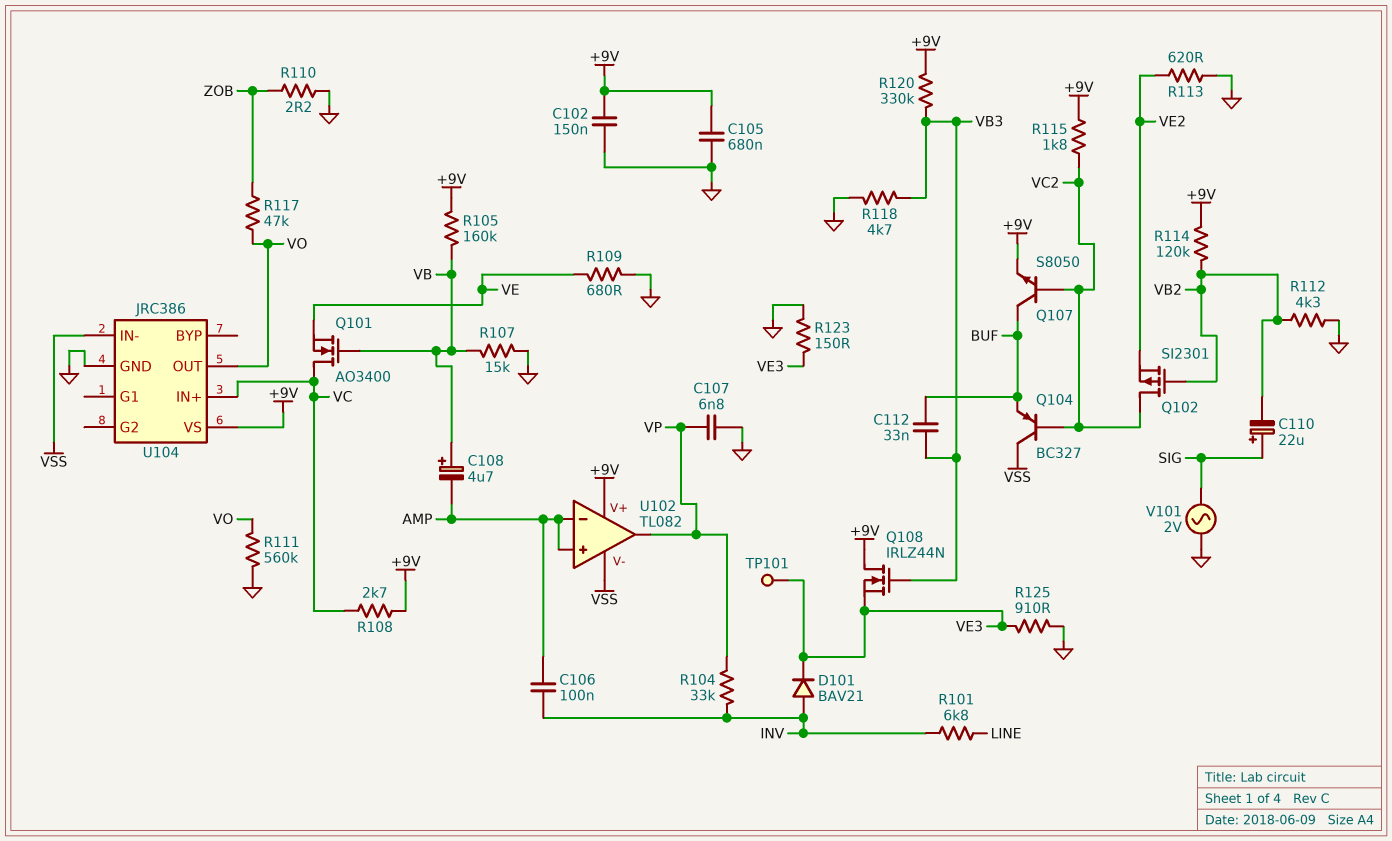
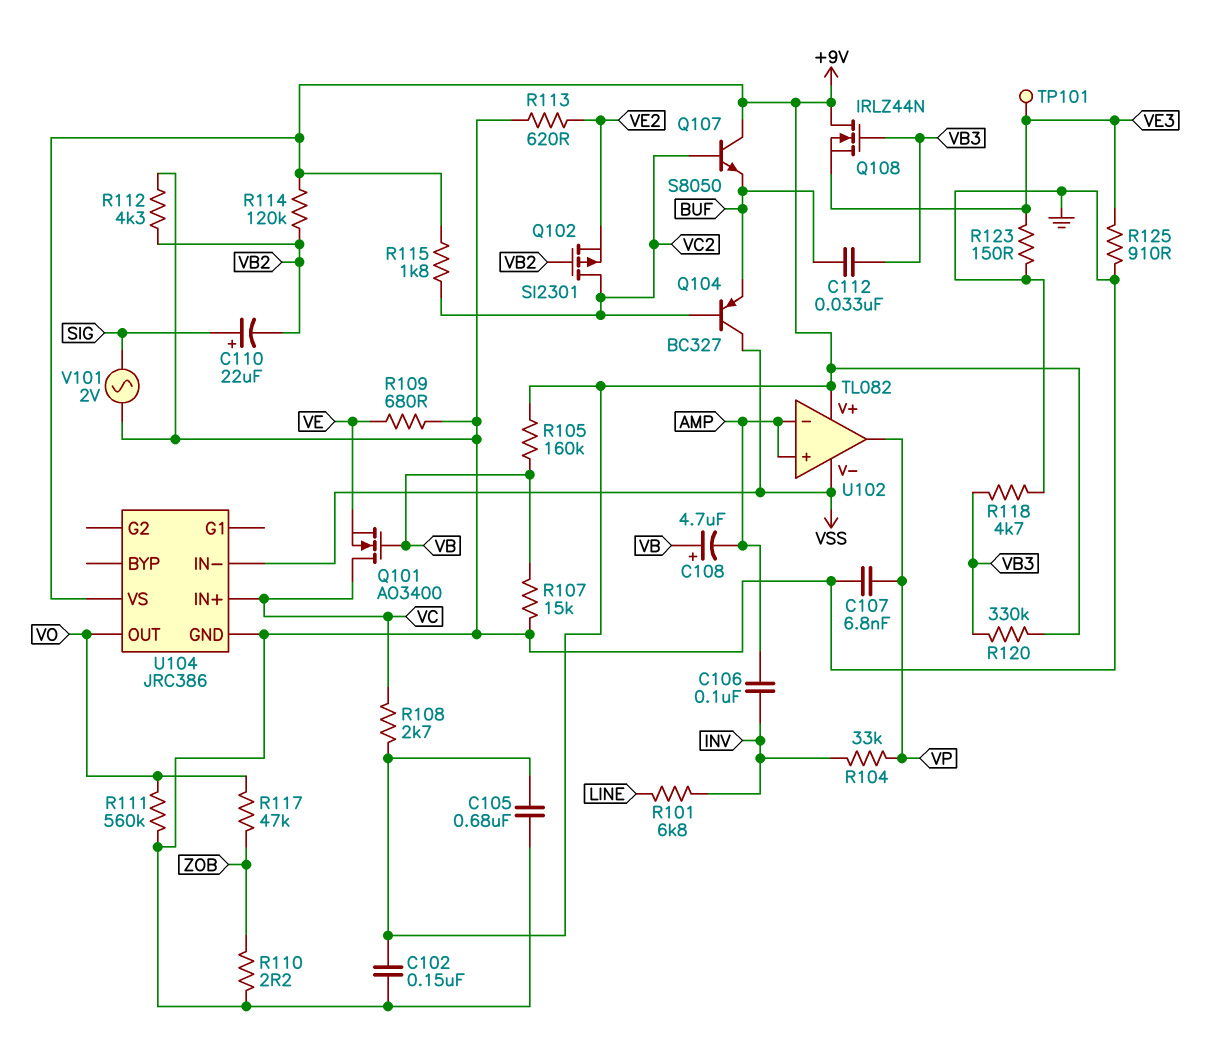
D101: diode BAV21 (A INV, K VE3) -> none
Q107: NPN S8050 (B VC2, C BUF, E +9V) -> NPN S8050 (B VC2, C +9V, E BUF)

